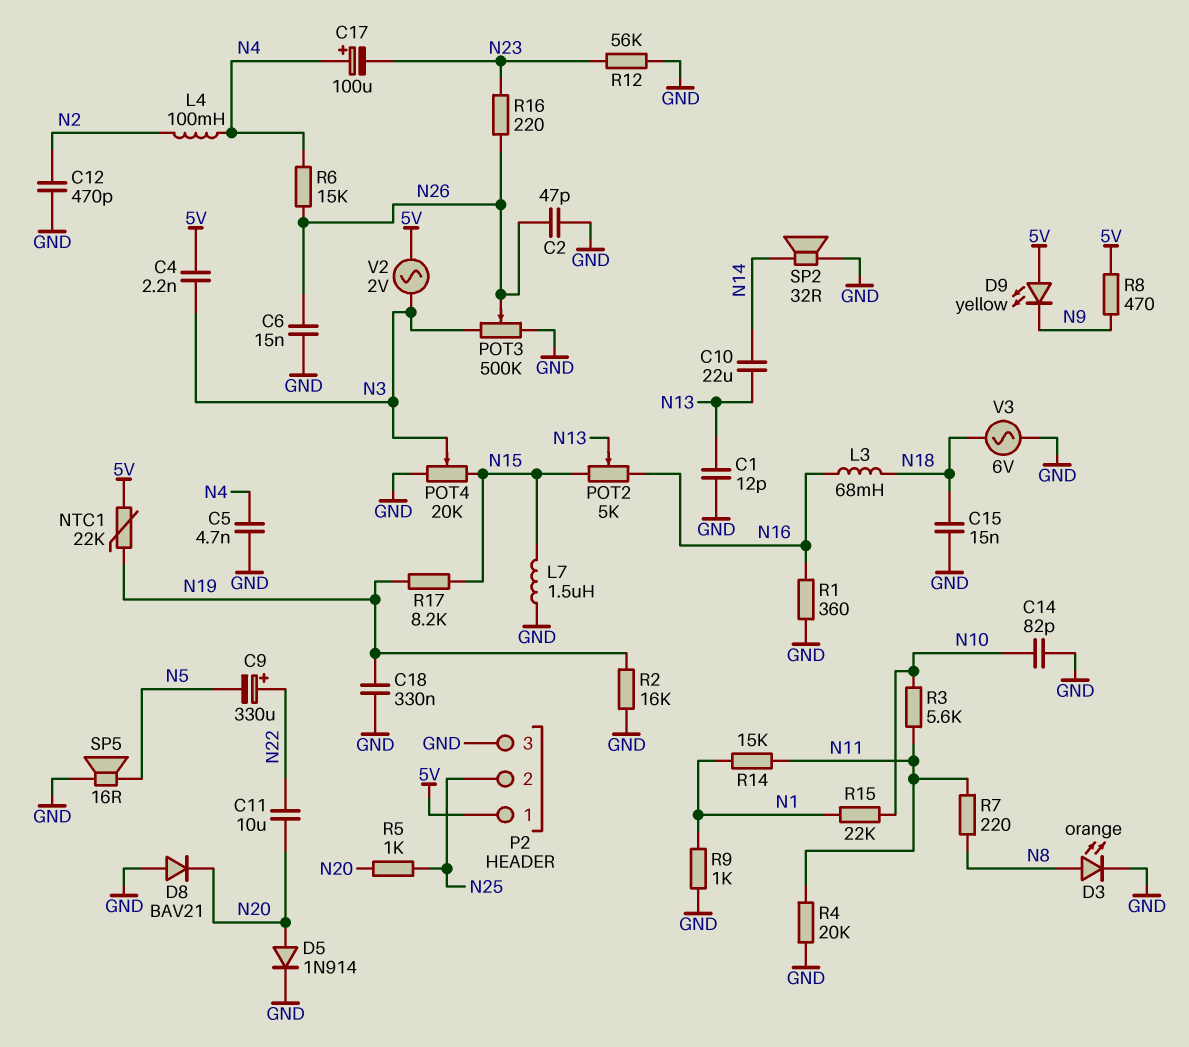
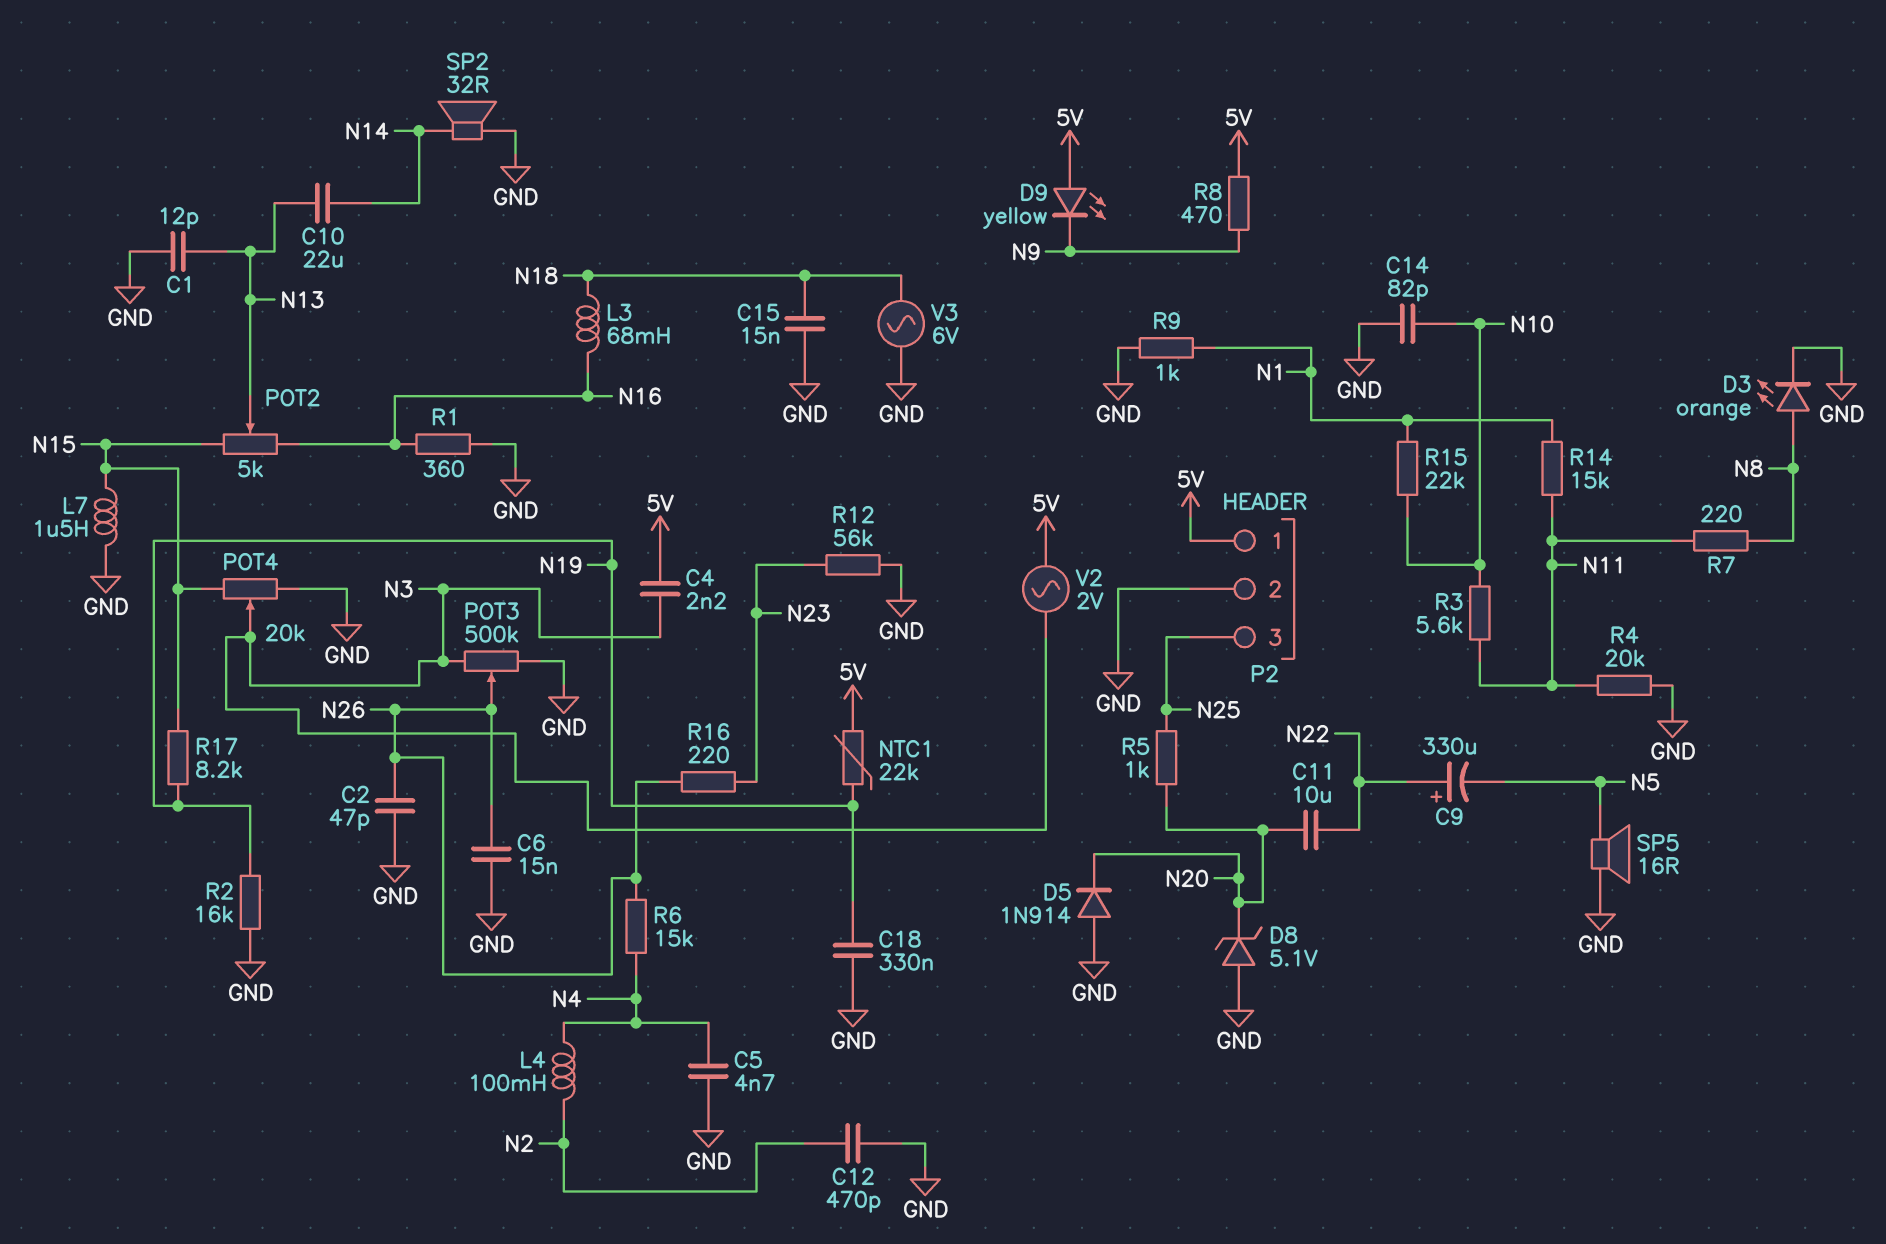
C17: 100uF (plus N4, minus N23) -> none
D5: diode 1N914 (A N20, K GND) -> diode 1N914 (A GND, K N20)
D8: diode BAV21 (A GND, K N20) -> zener 5.1V (A GND, K N20)
P2 pin 2: N25 -> GND
P2 pin 3: GND -> N25

